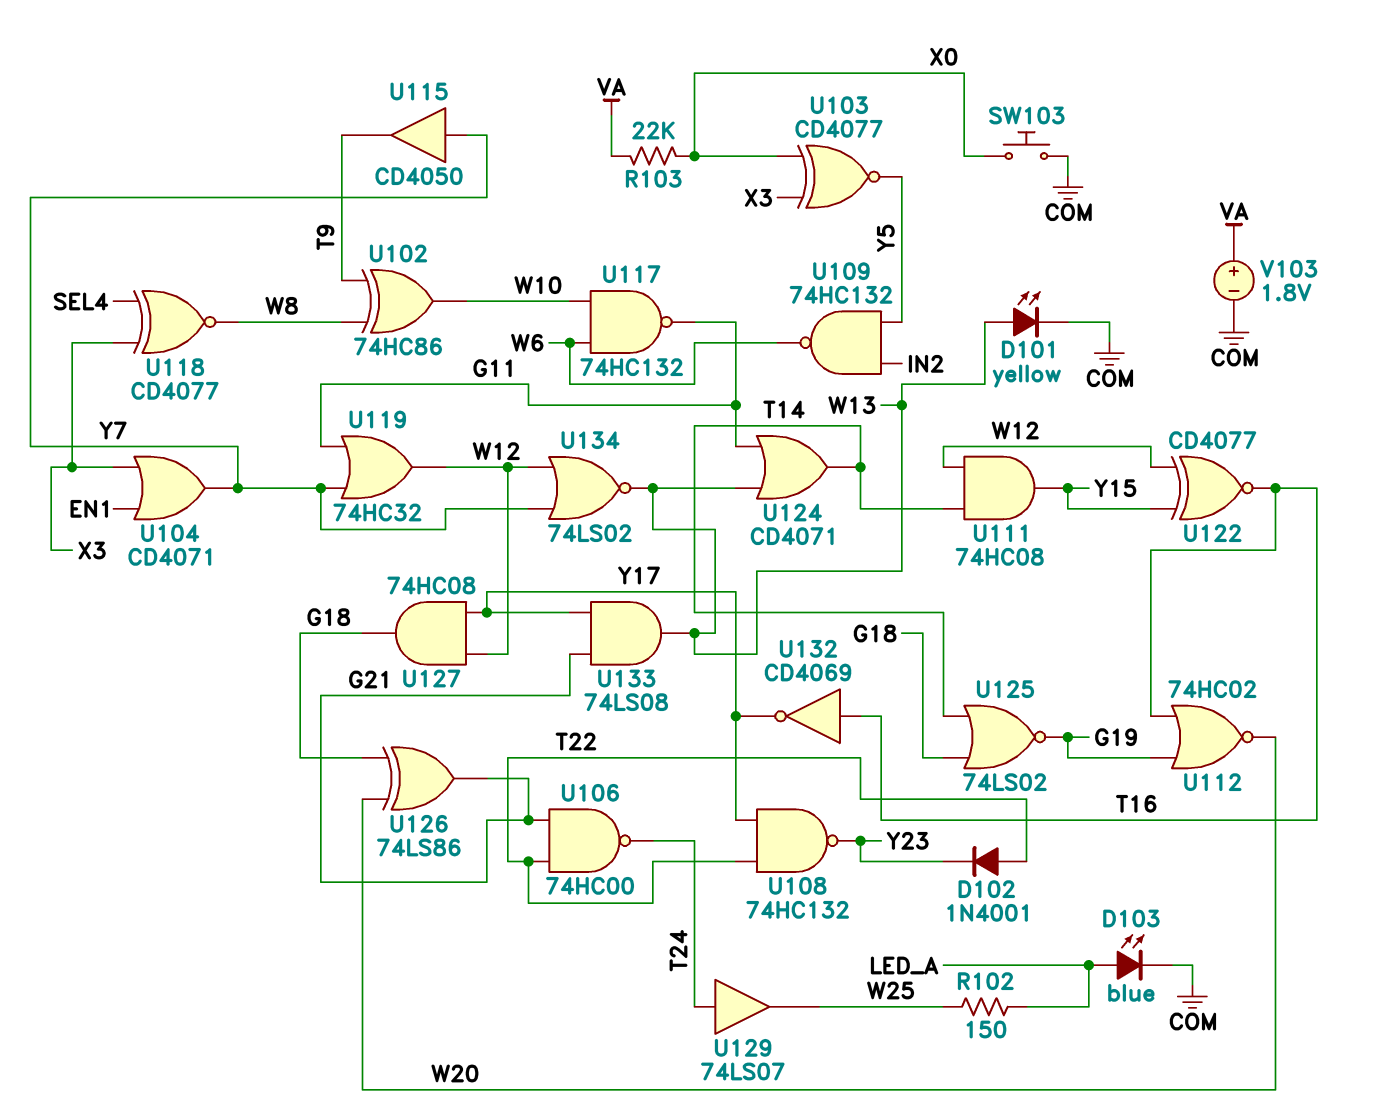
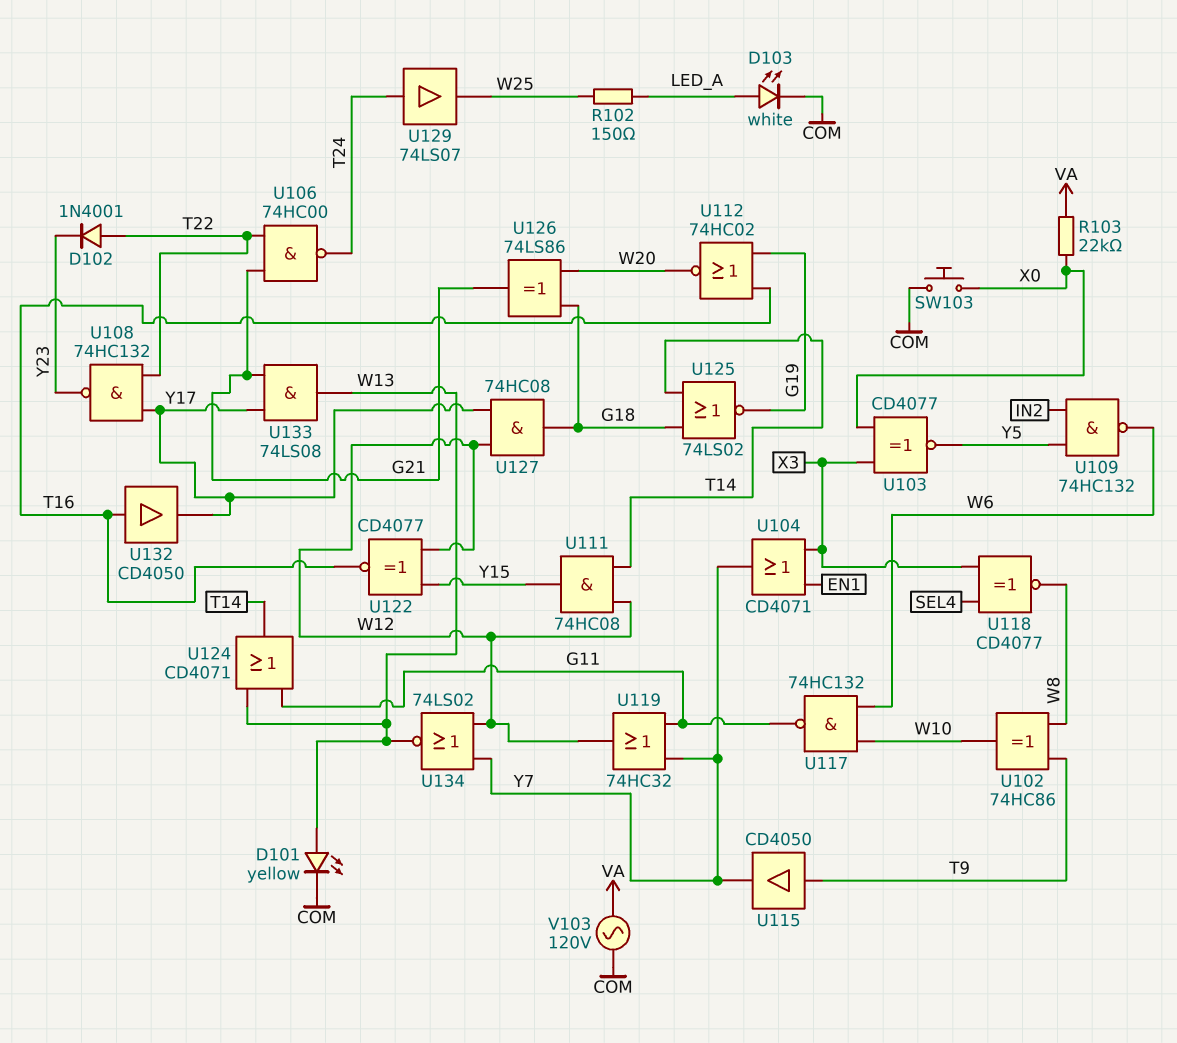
D103: LED blue (A LED_A, K COM) -> LED white (A LED_A, K COM)
U115: buffer CD4050 (in Y7, out T9) -> buffer CD4050 (in T9, out Y7)
U132: NOT CD4069 (in T16, out Y17) -> buffer CD4050 (in T16, out Y17)
V103: 1.8V (plus VA, minus COM) -> AC 120V (COM, VA)

